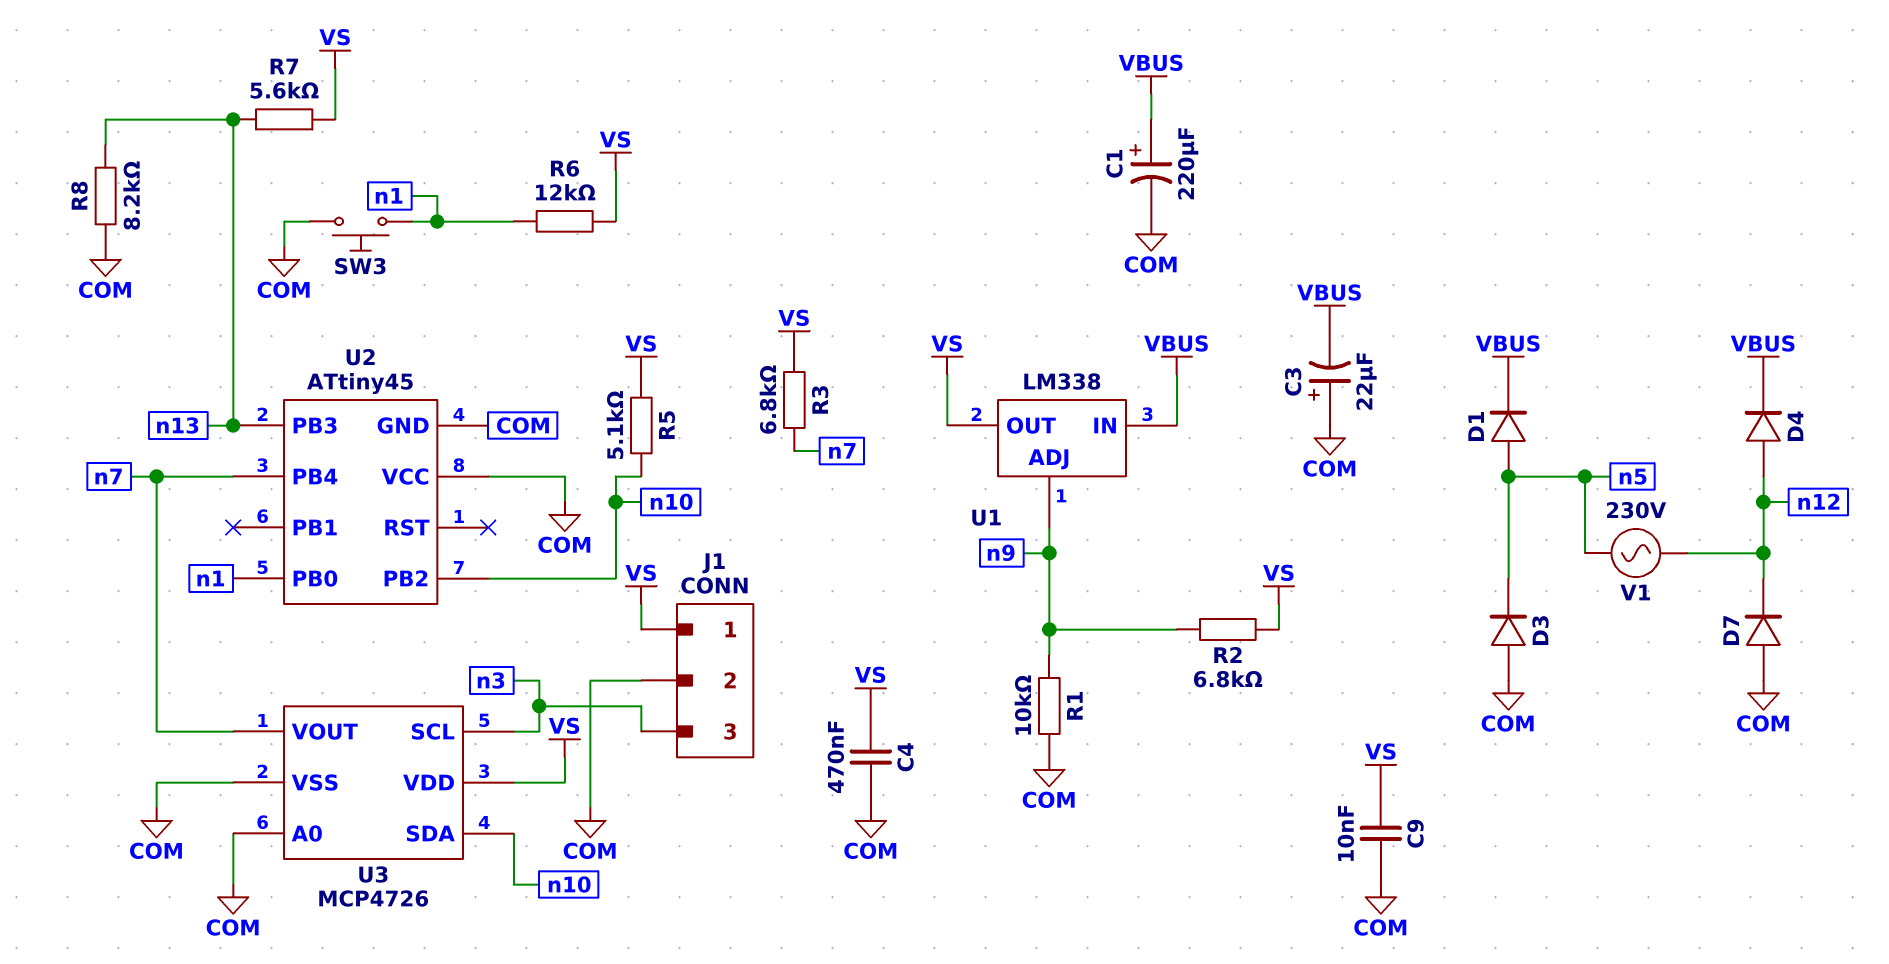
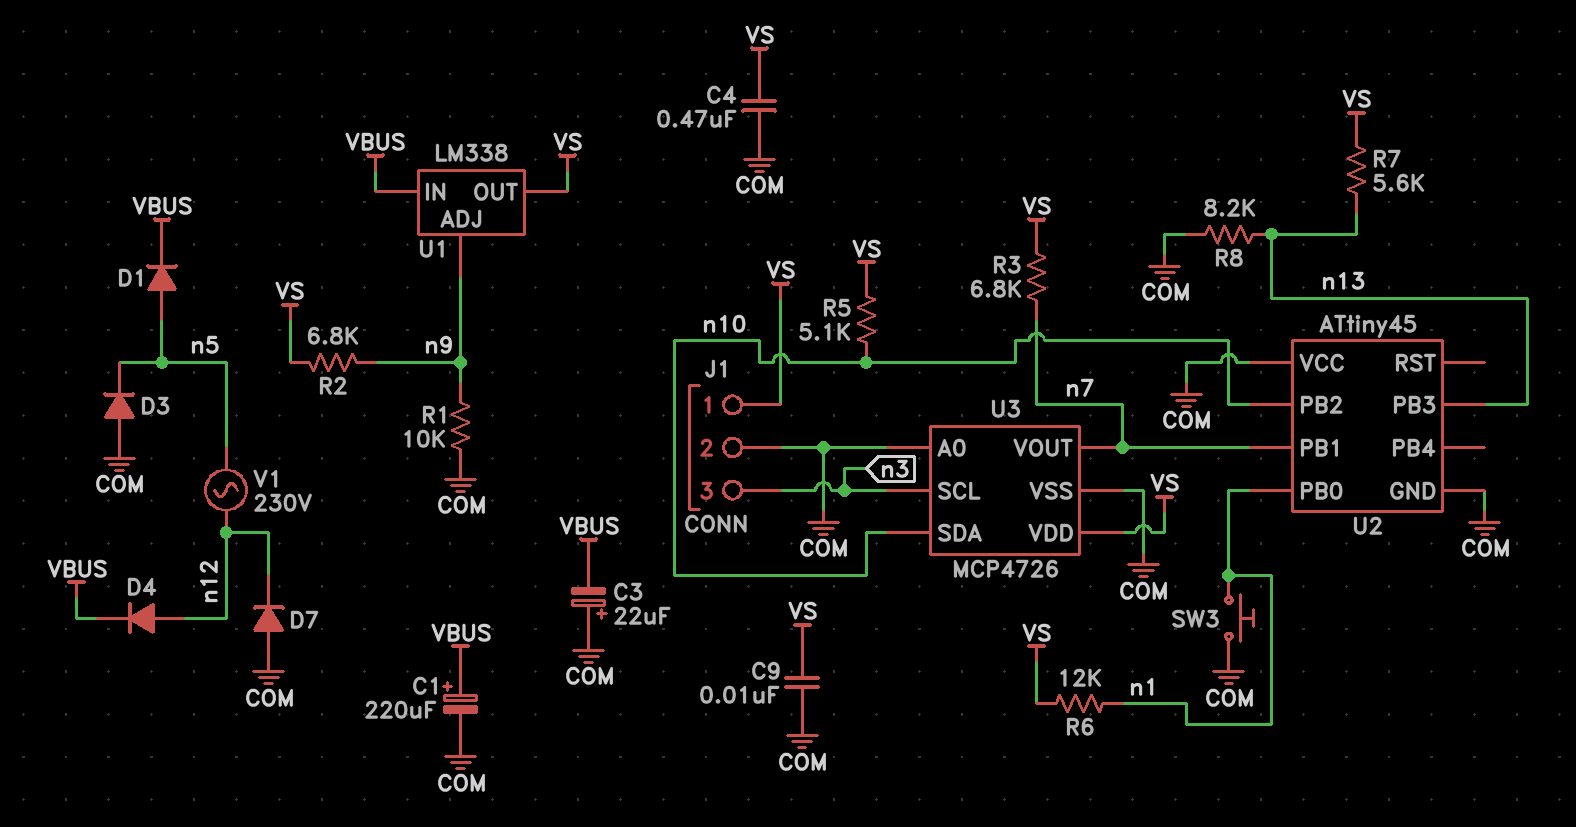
U2 pin PB1: none -> n7
U2 pin PB4: n7 -> none

